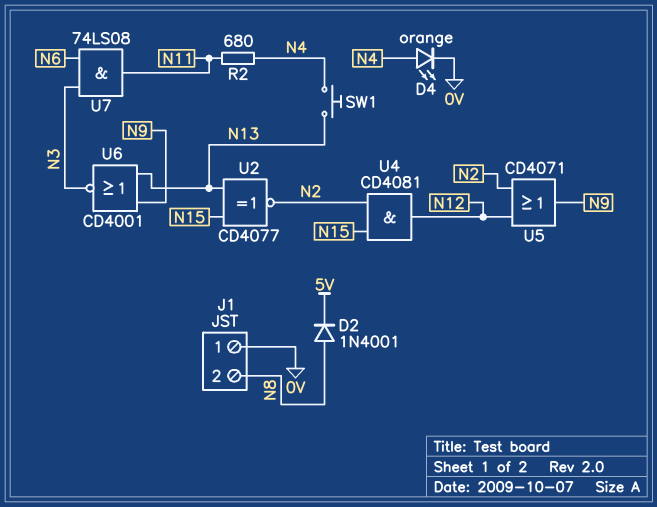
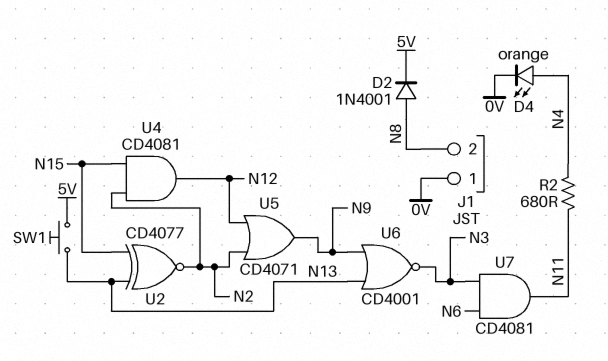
SW1: button (N4, N13) -> button (5V, N13)
U7: AND 74LS08 (in N3, in N6, out N11) -> AND CD4081 (in N3, in N6, out N11)

